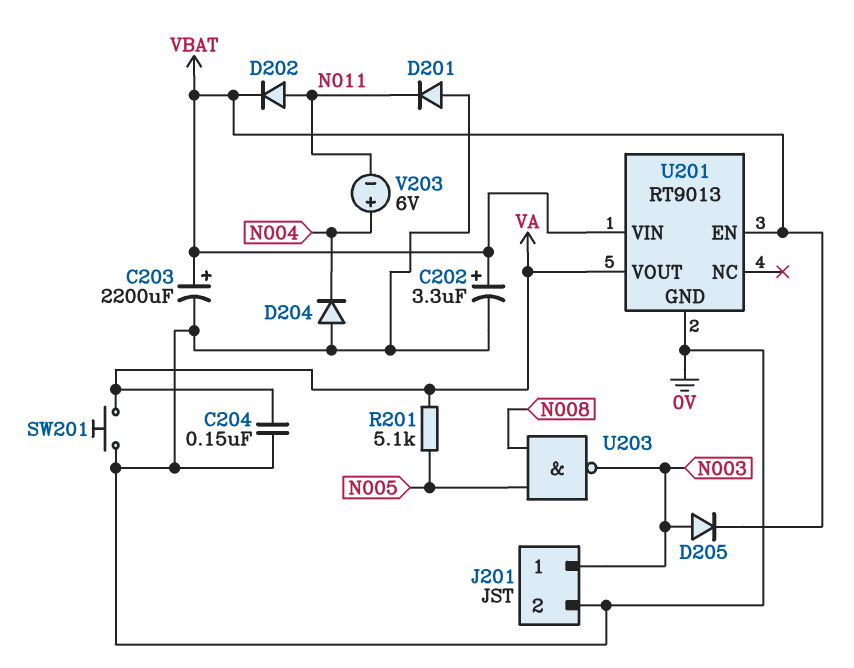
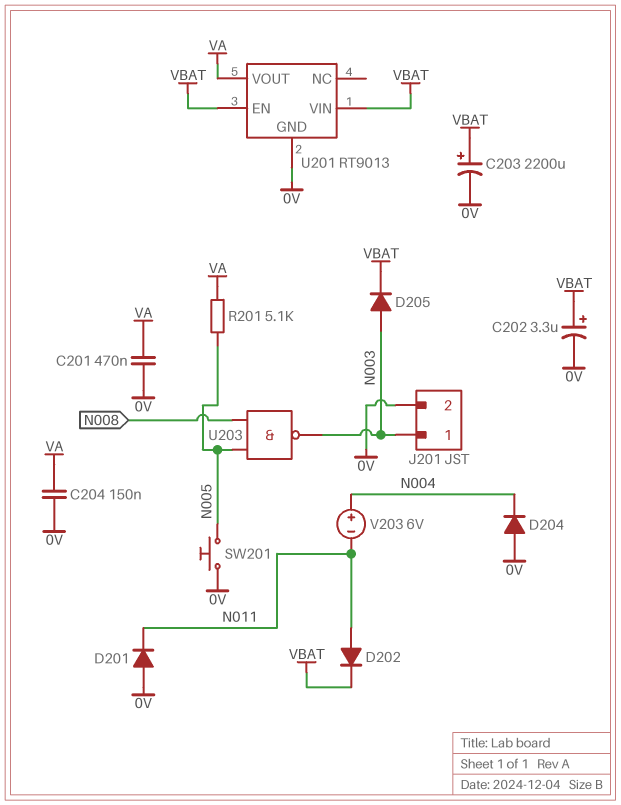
C201: none -> 470nF (0V, VA)
SW201: button (0V, VA) -> button (0V, N005)

